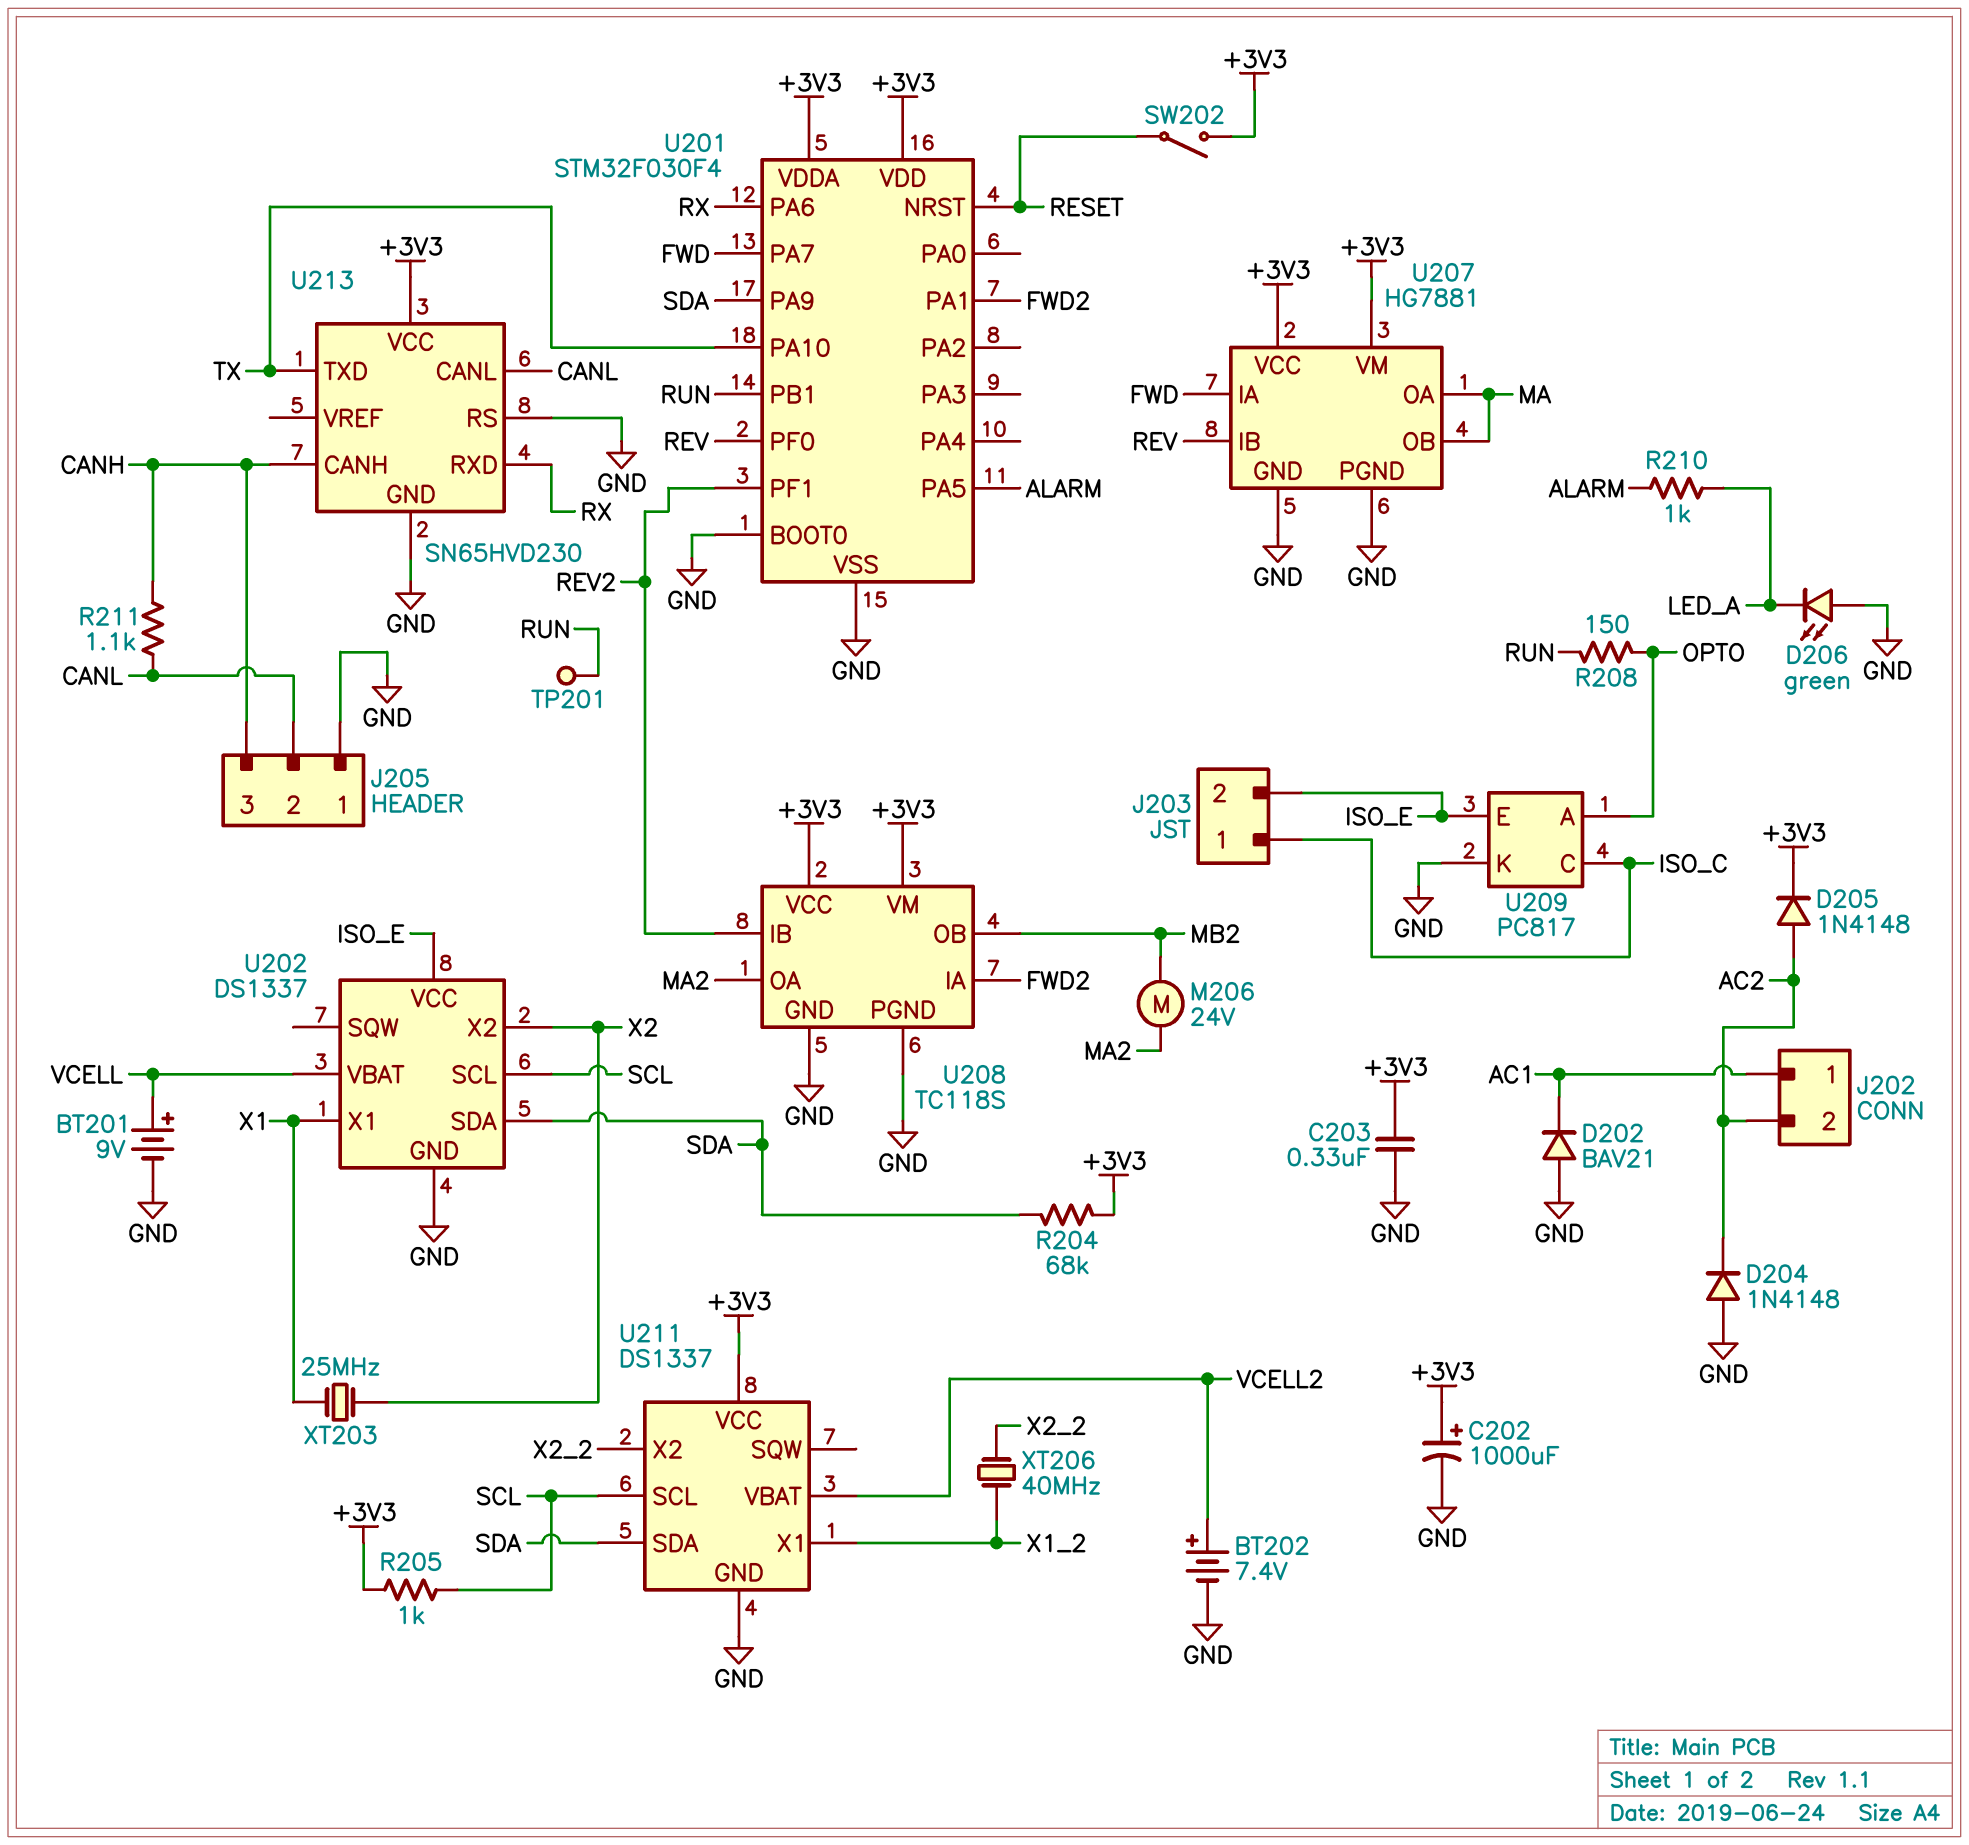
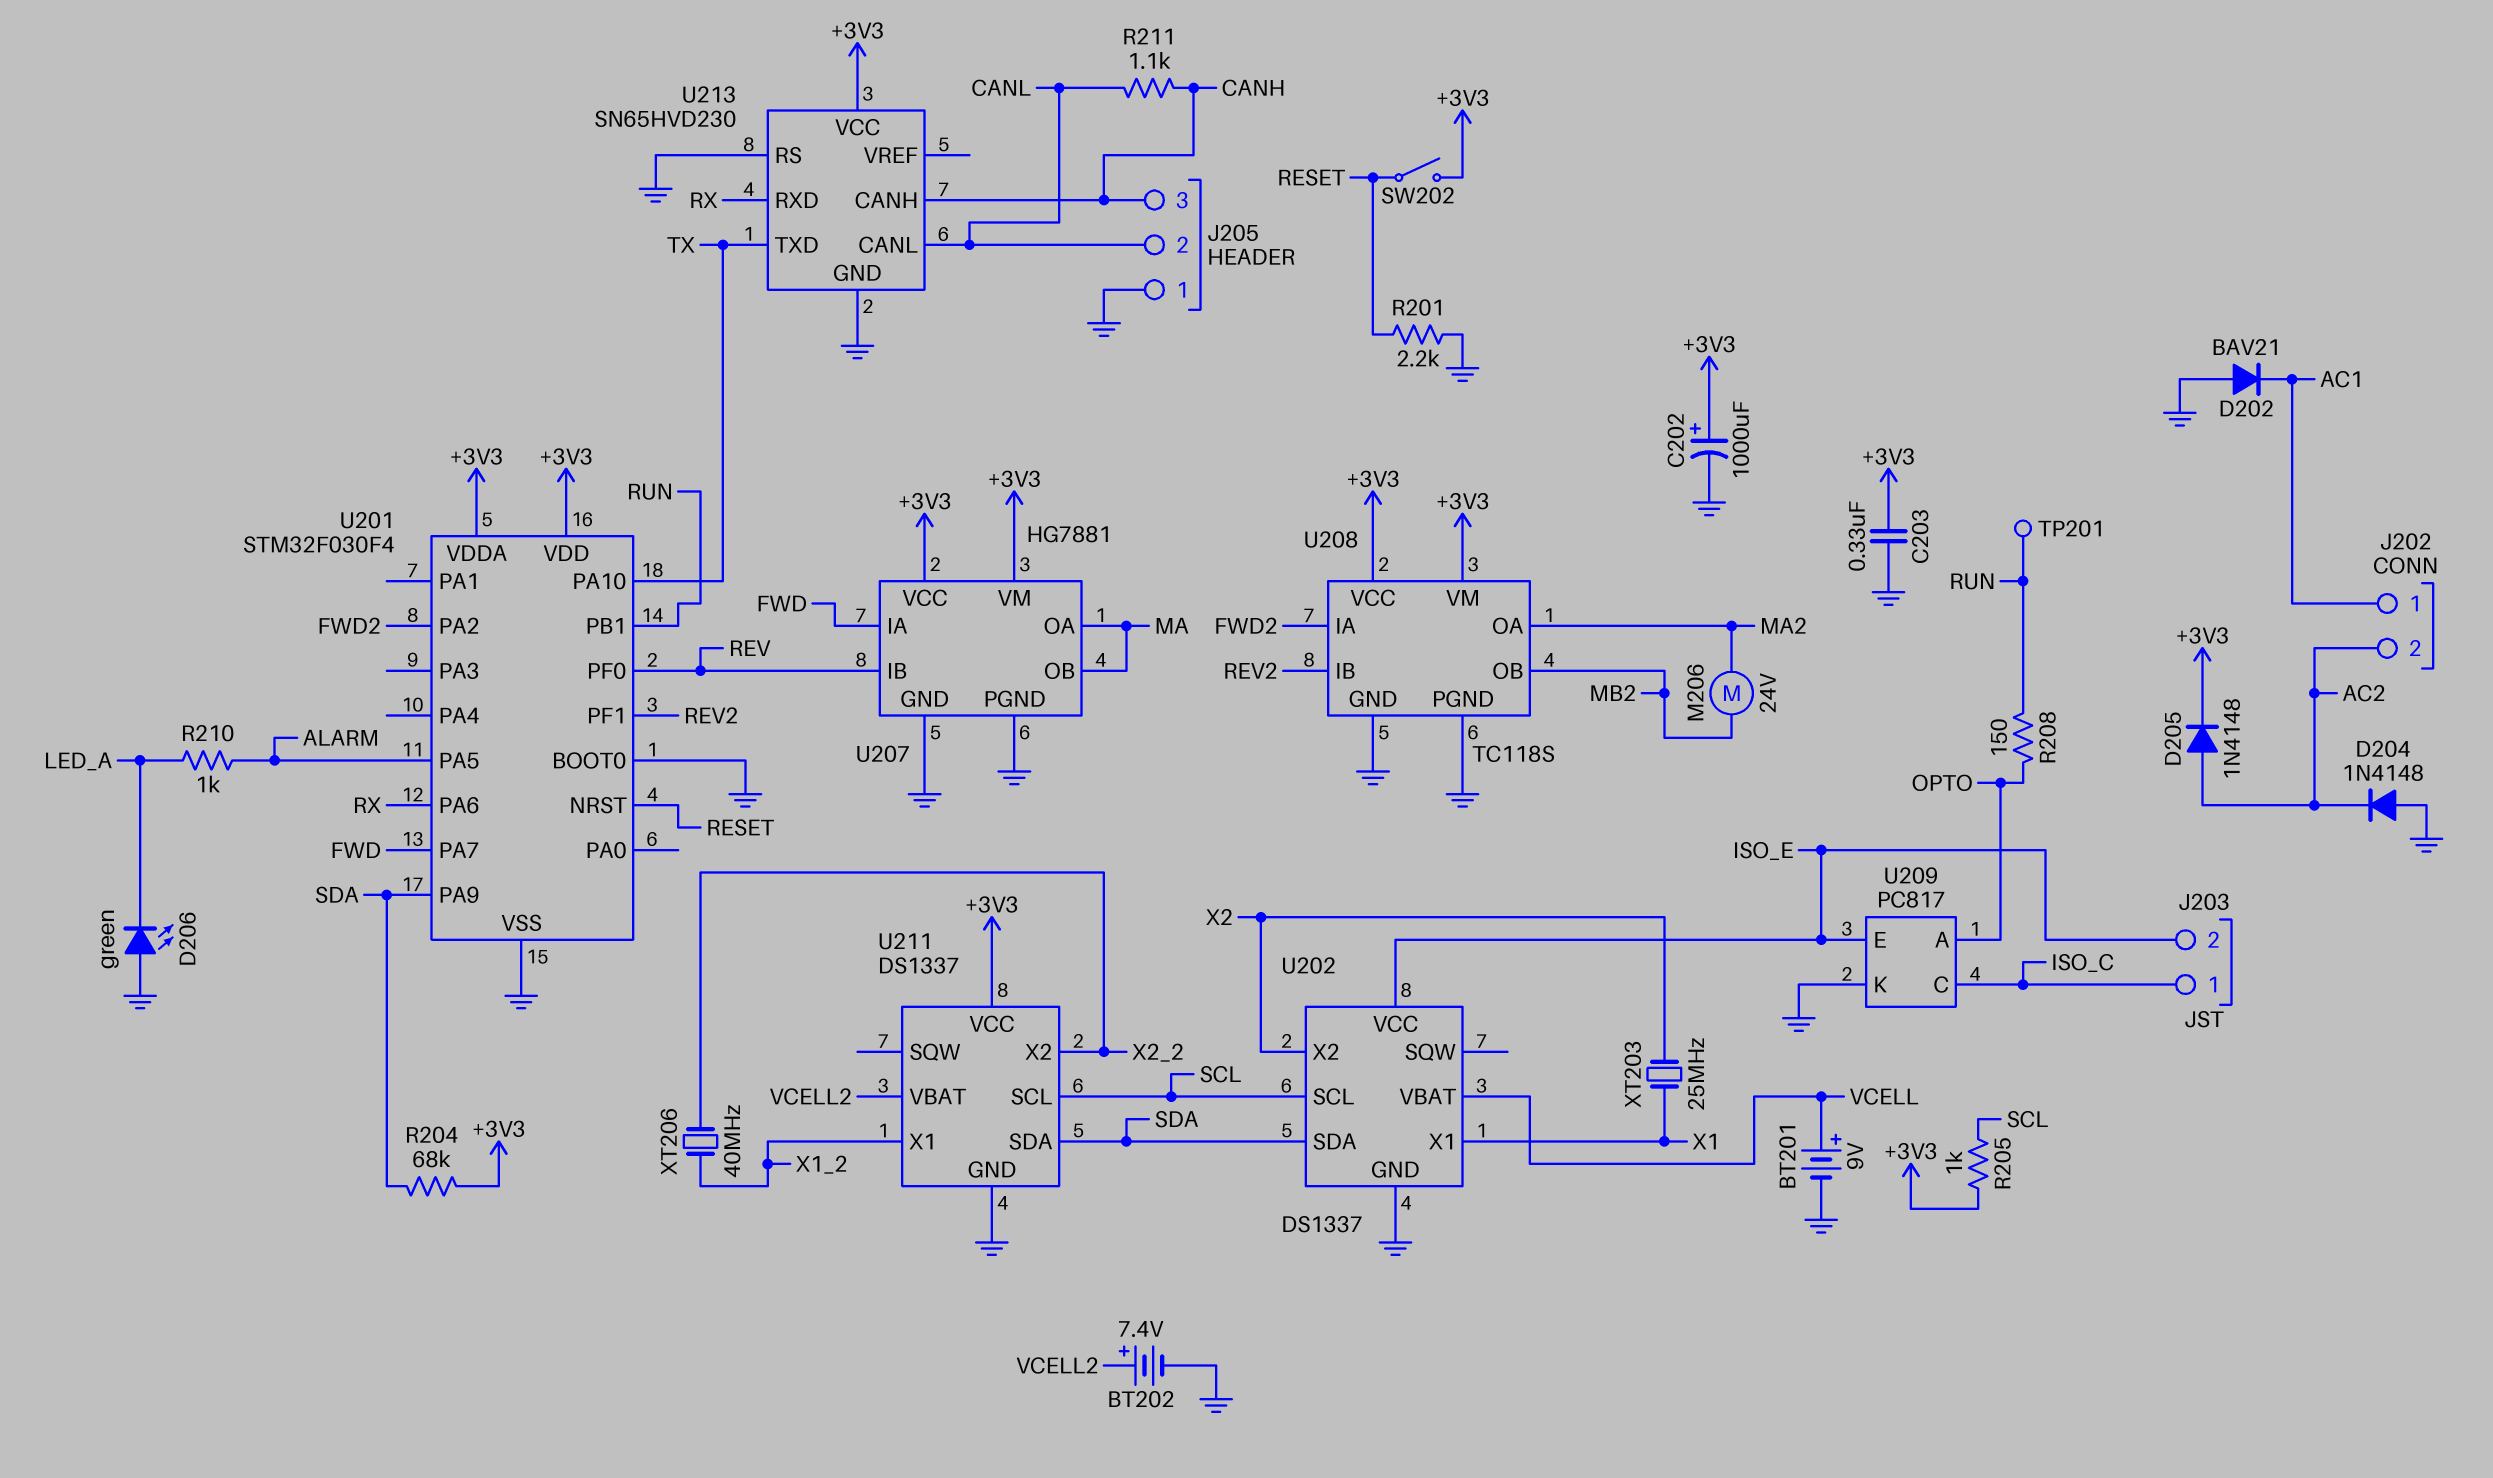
R201: none -> 2.2k (GND, RESET)
U201 pin PA1: FWD2 -> none
U201 pin PA2: none -> FWD2

